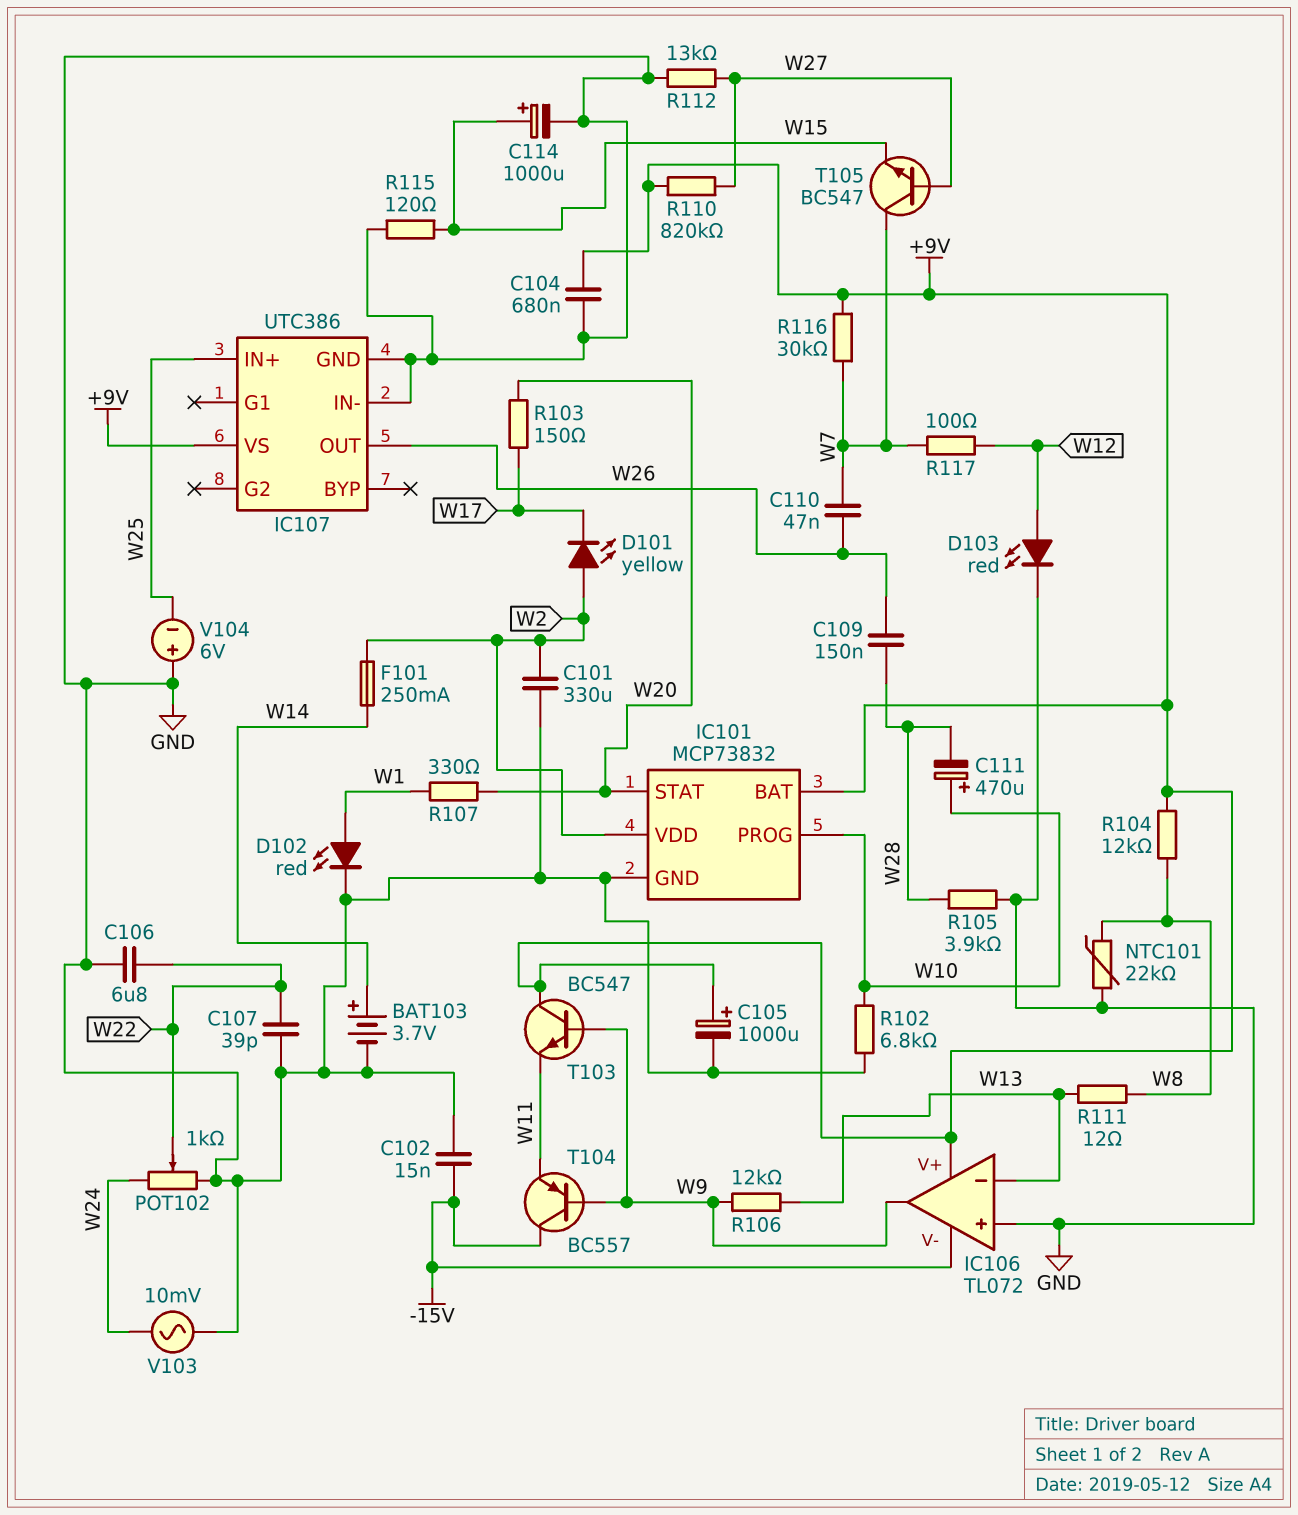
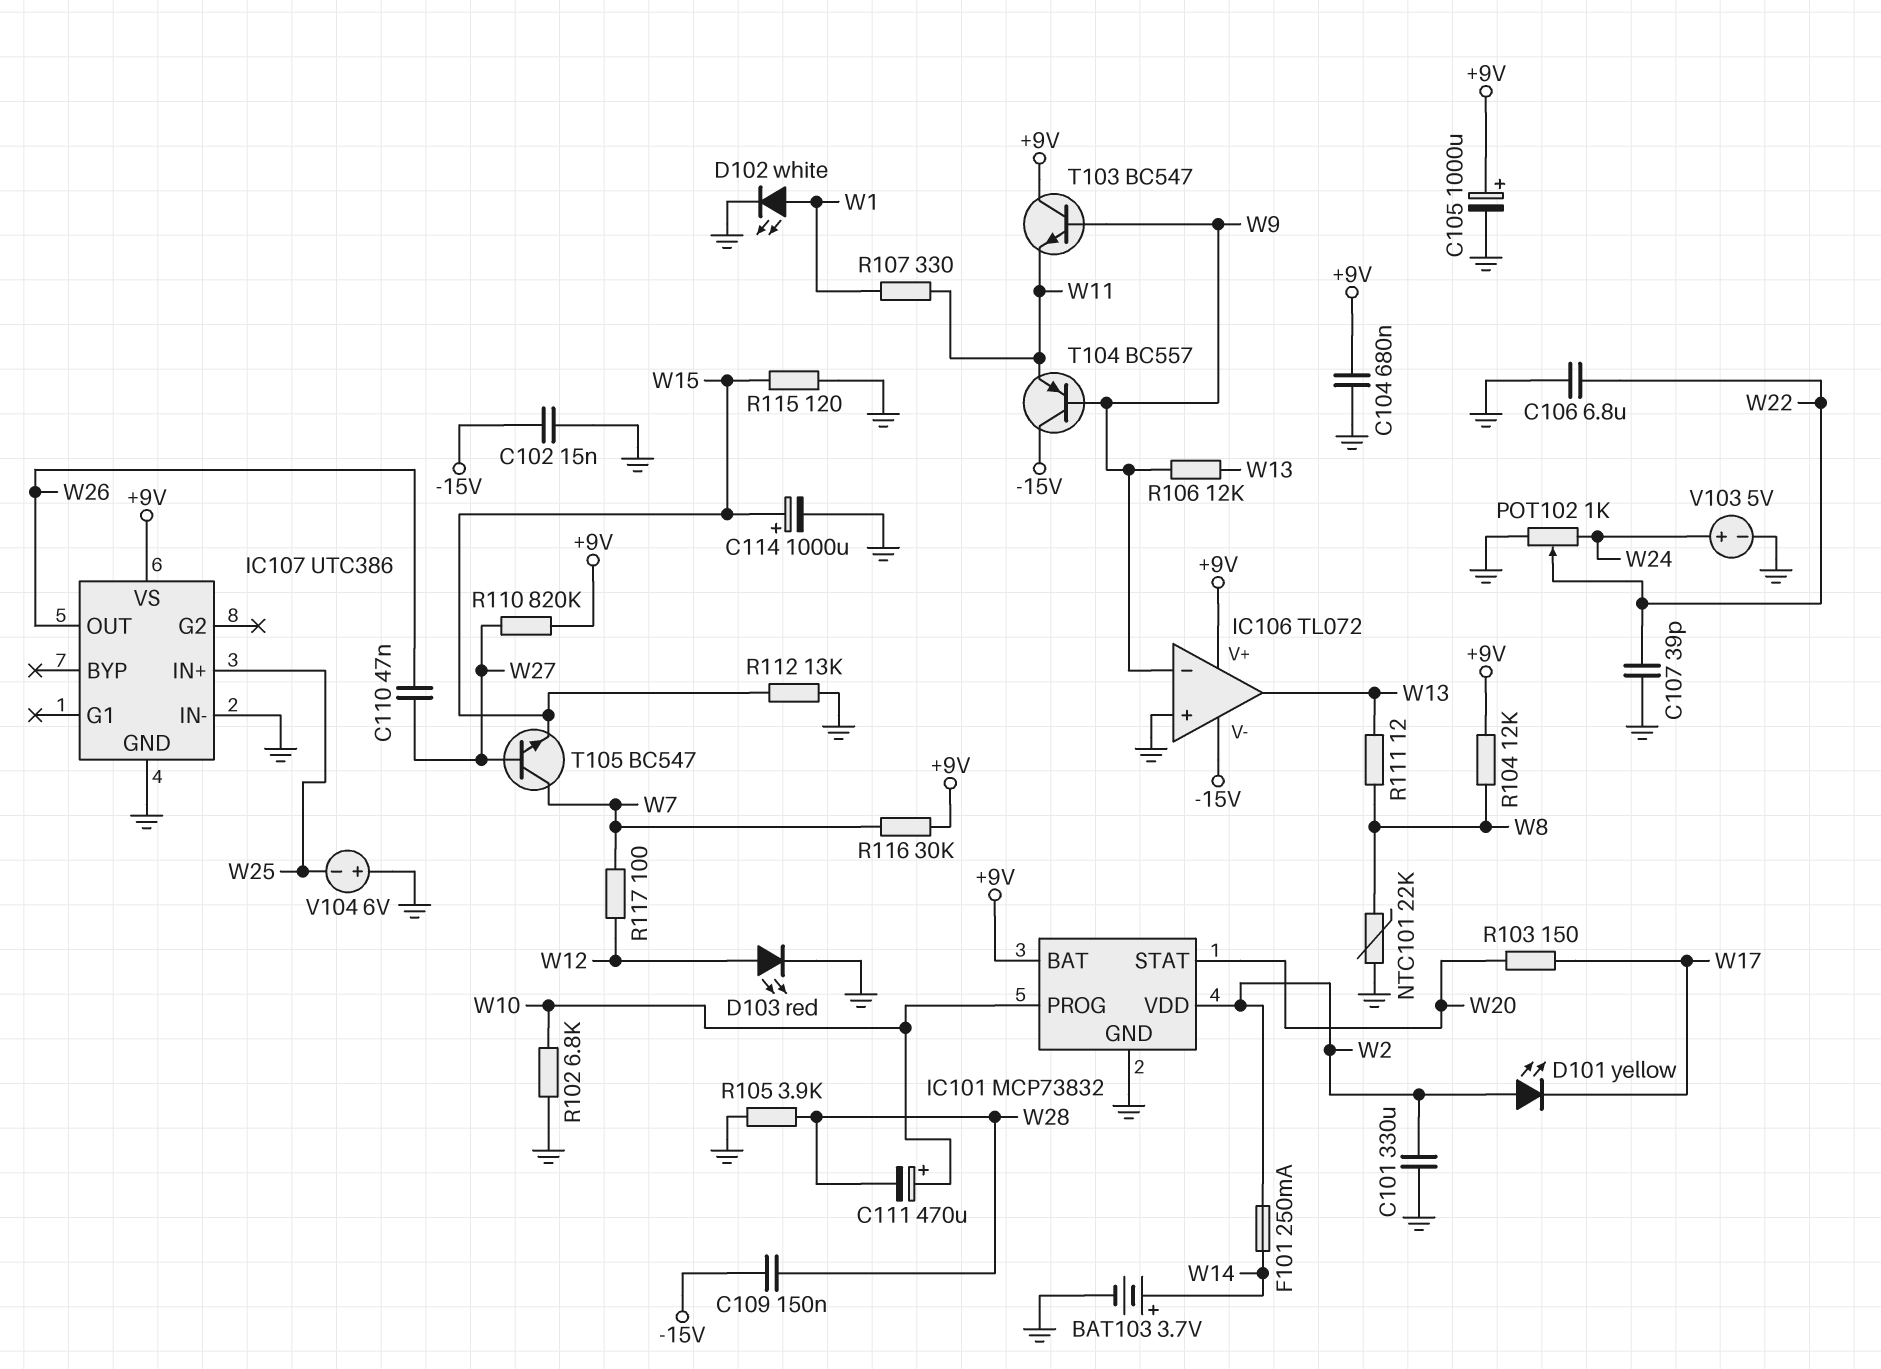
C109: 150nF (W26, W28) -> 150nF (-15V, W28)
C110: 47nF (W7, W26) -> 47nF (W26, W27)
D102: LED red (A W1, K GND) -> LED white (A W1, K GND)
IC106 pin in-: W13 -> W9
IC106 pin out: W9 -> W13
R107: 330 (W1, W20) -> 330 (W1, W11)
R112: 13k (GND, W27) -> 13k (GND, W15)
V103: AC 10mV (GND, W24) -> 5V (plus W24, minus GND)

